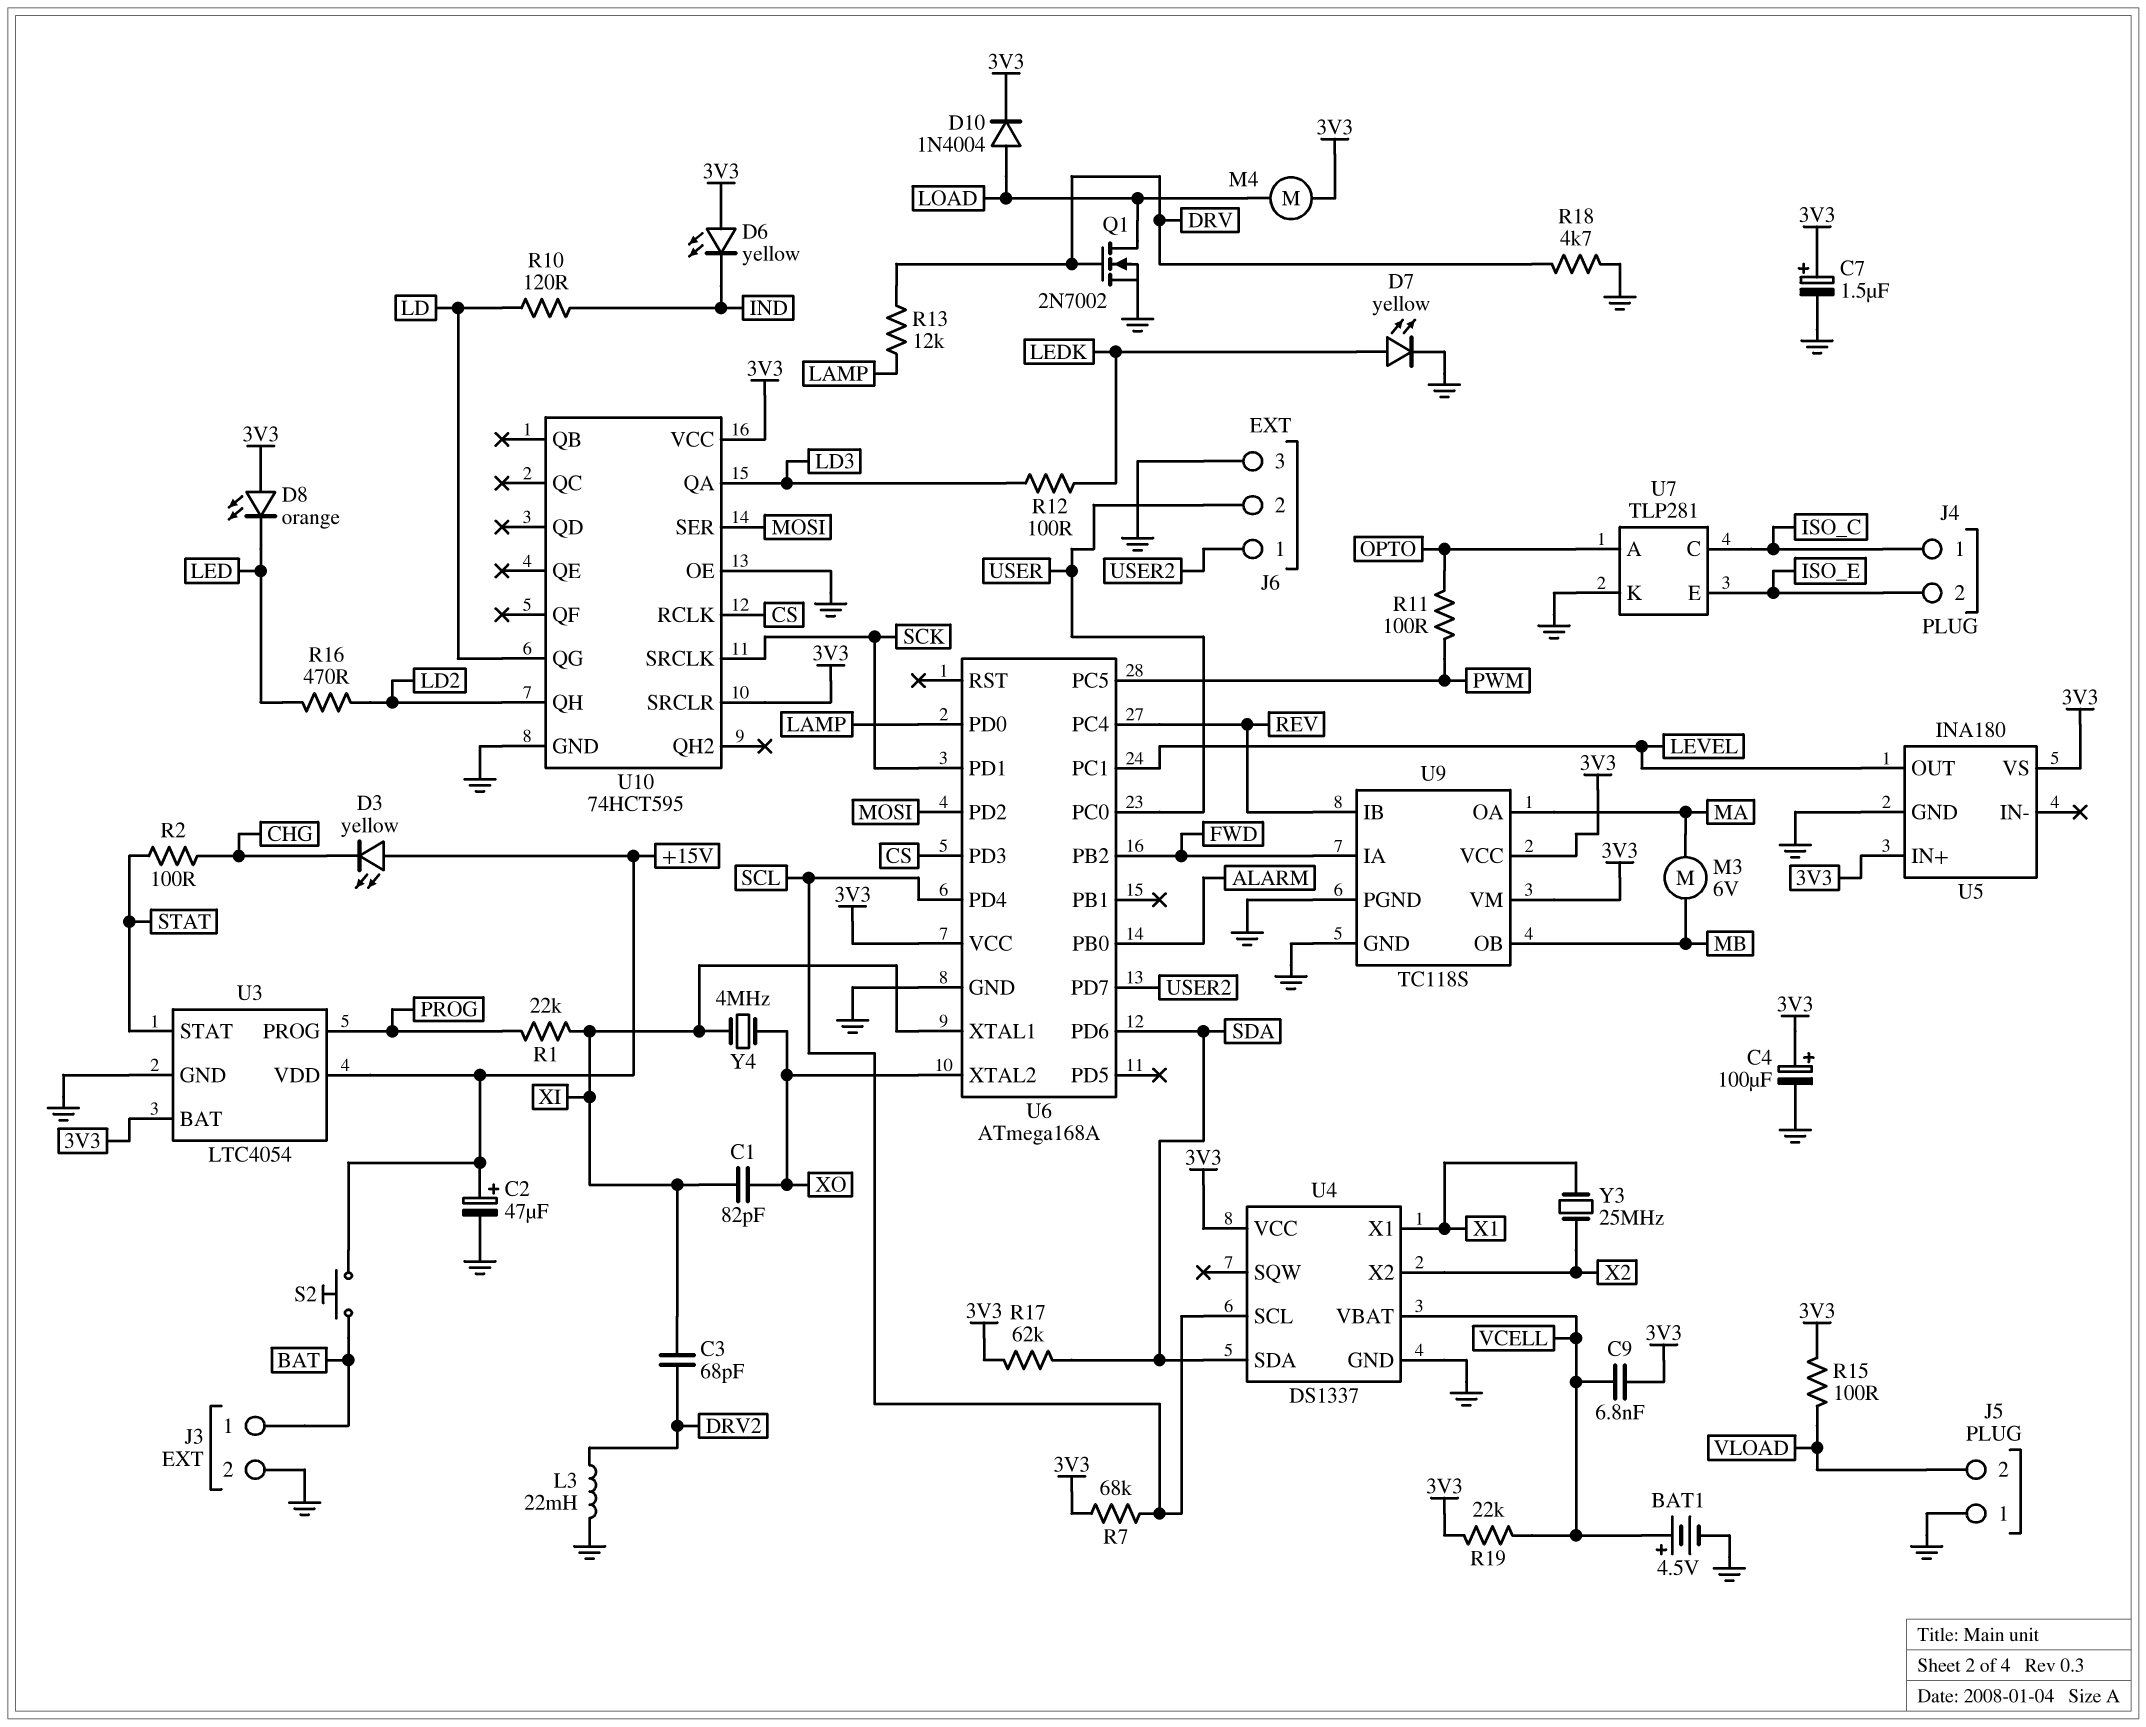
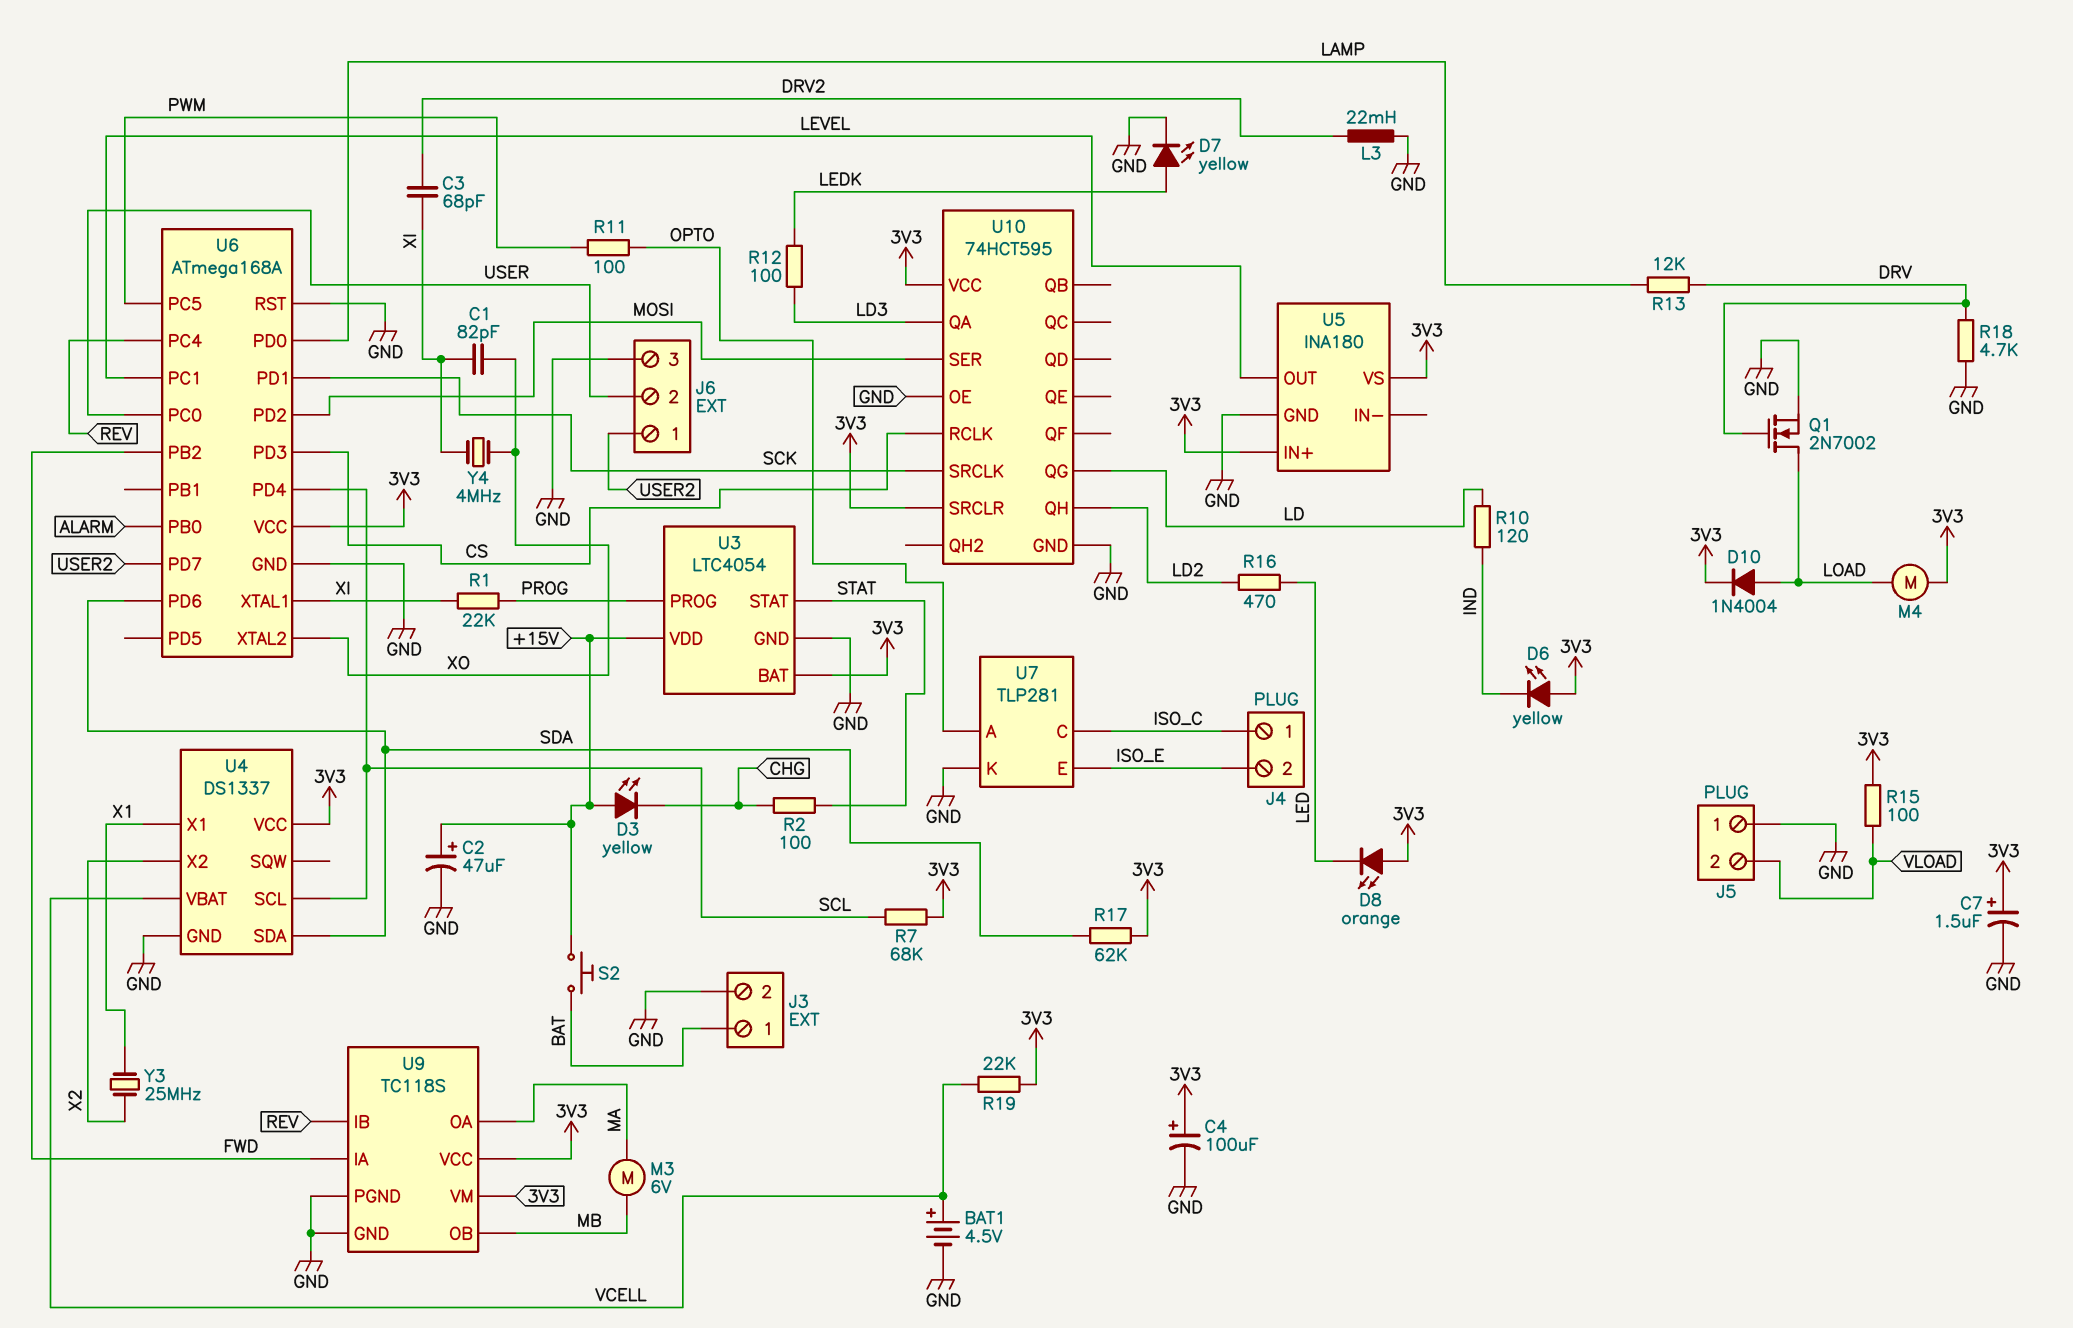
C9: 6.8nF (3V3, VCELL) -> none
U6 pin RST: none -> GND

